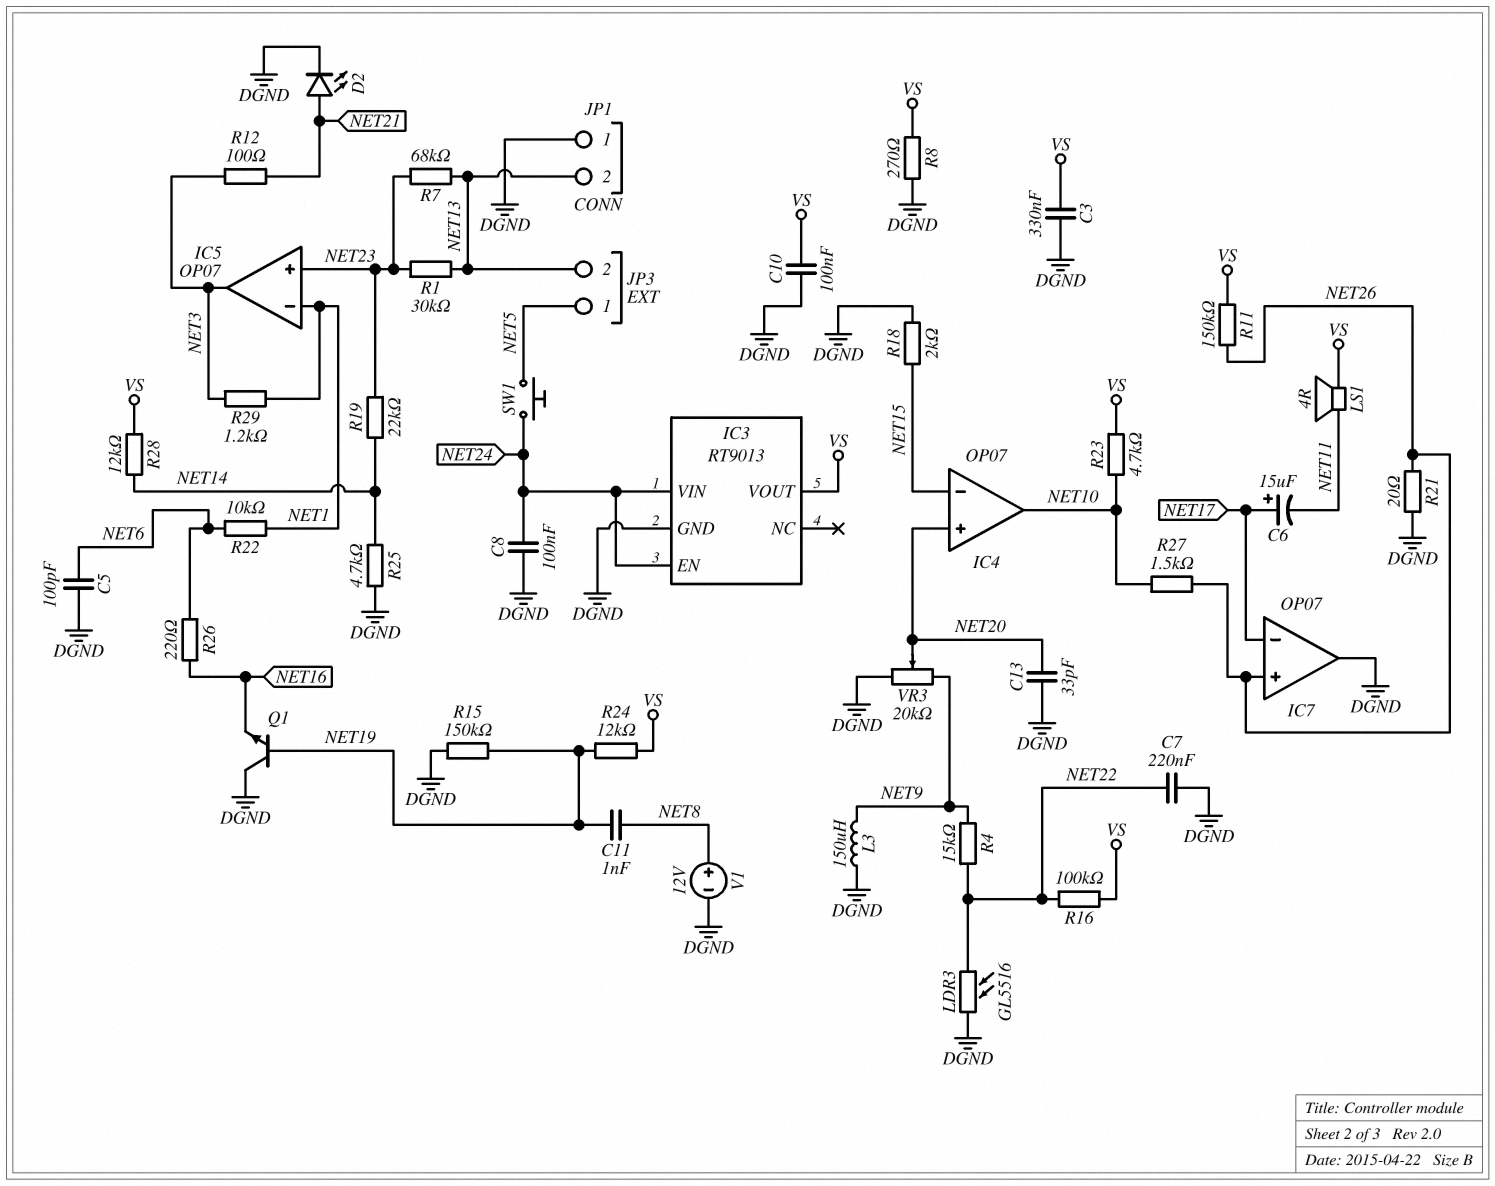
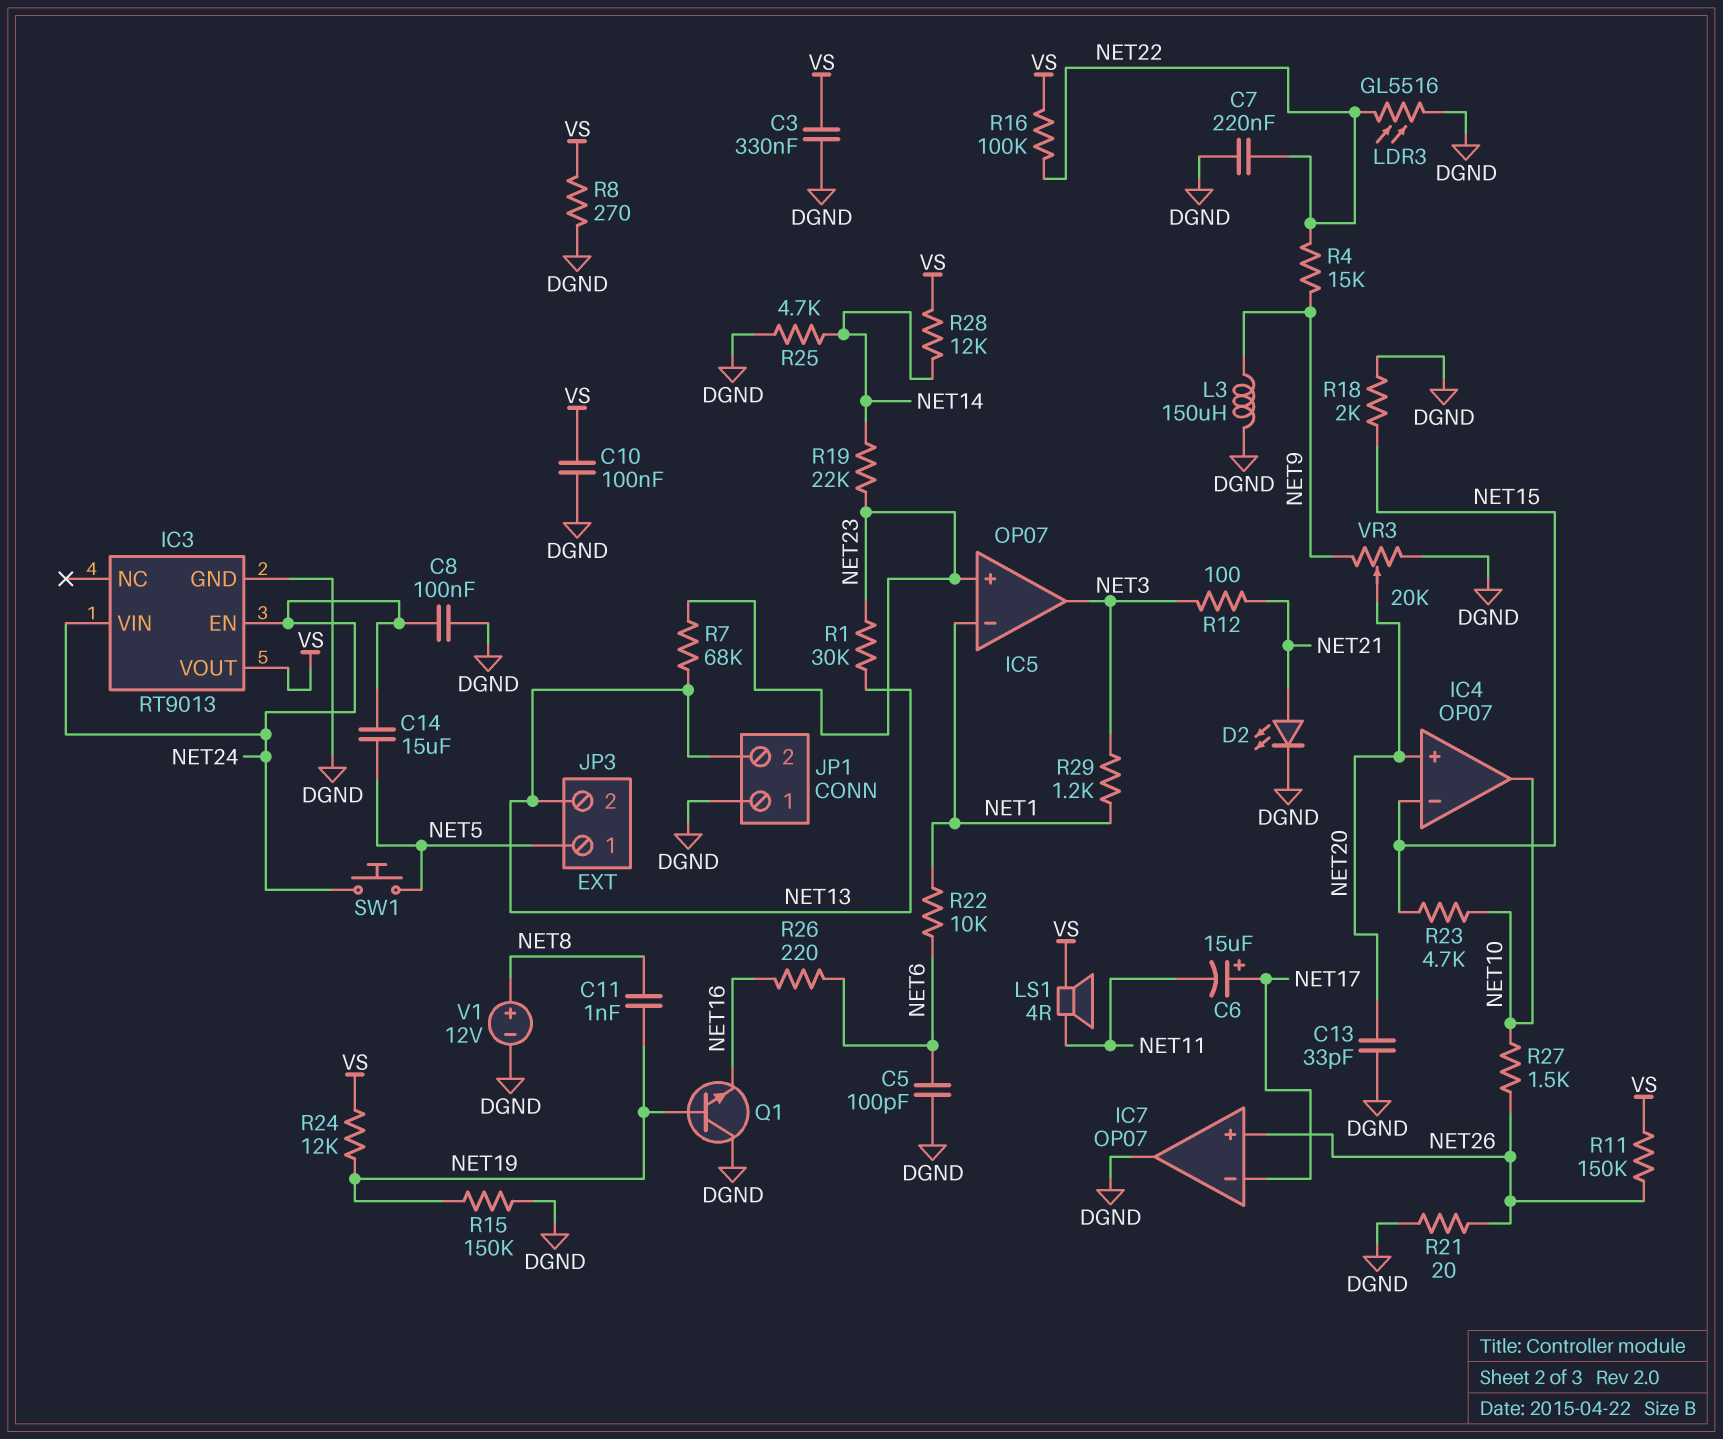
C14: none -> 15uF (NET5, NET24)
R23: 4.7k (NET10, VS) -> 4.7k (NET10, NET15)

